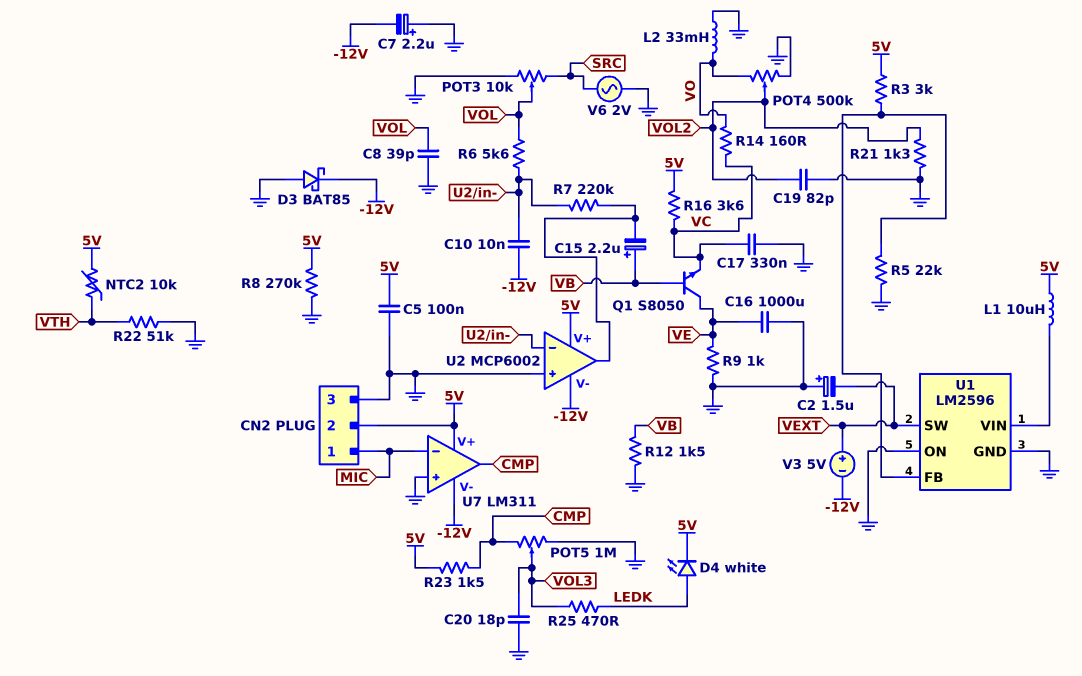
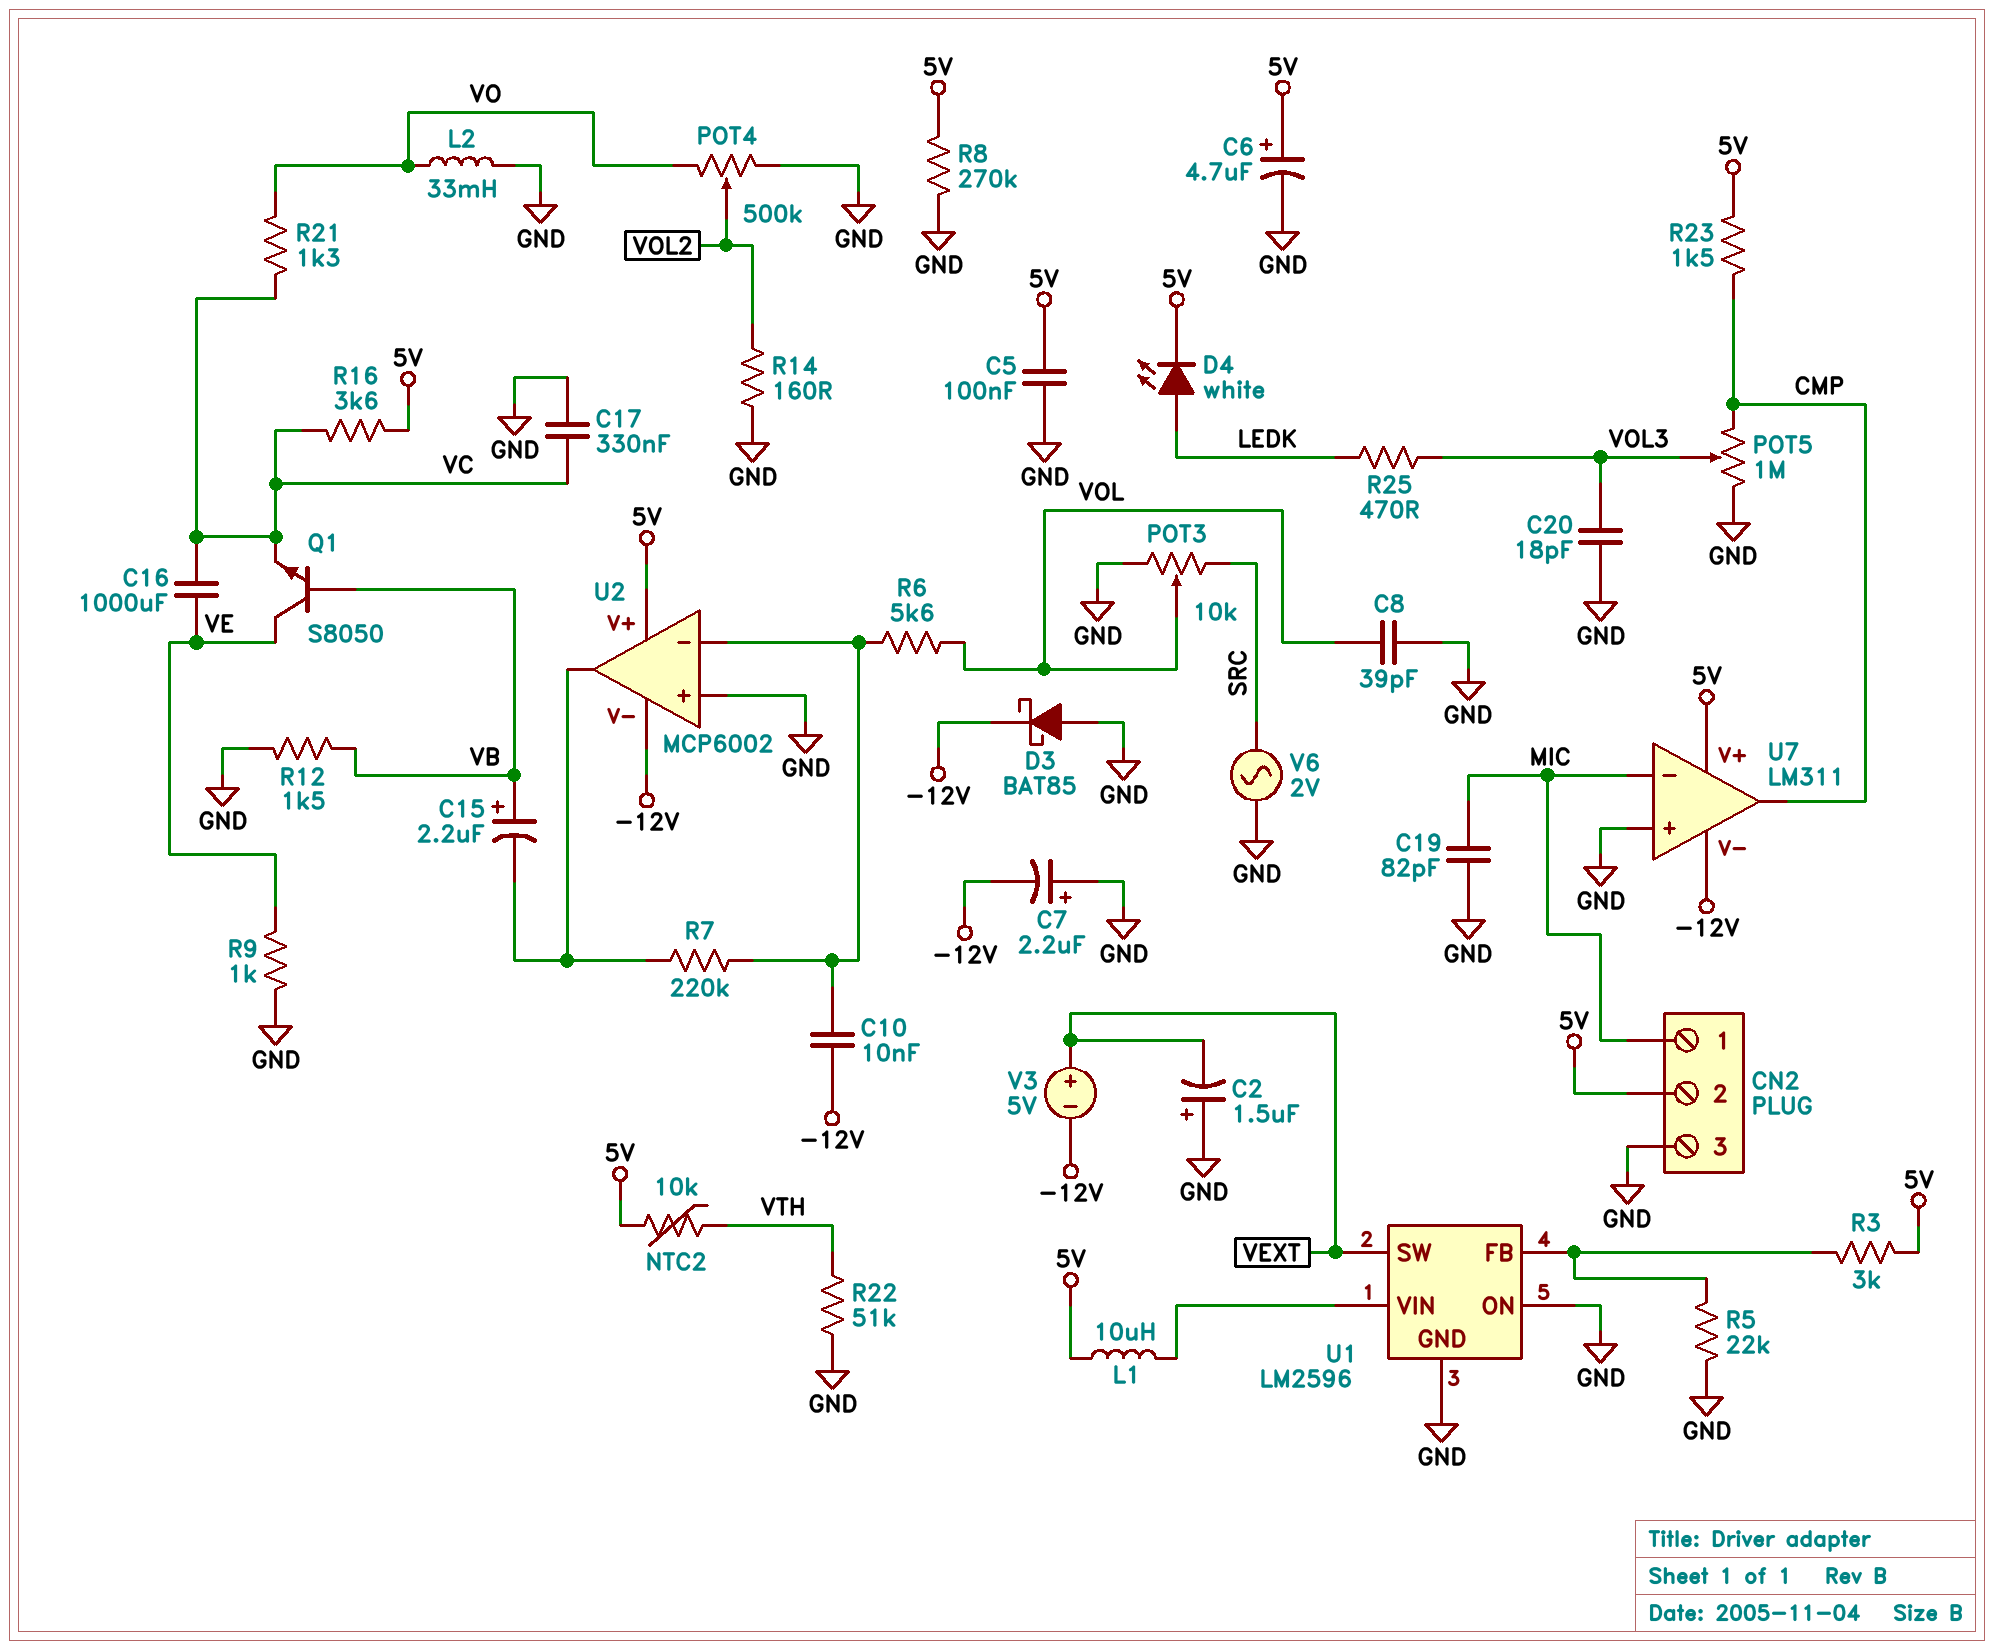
C6: none -> 4.7uF (plus 5V, minus GND)
C16: 1000uF (GND, VE) -> 1000uF (VC, VE)
C19: 82pF (GND, VOL2) -> 82pF (GND, MIC)
R14: 160 (VC, VO) -> 160 (GND, VOL2)
R21: 1.3k (GND, VOL2) -> 1.3k (VC, VO)

